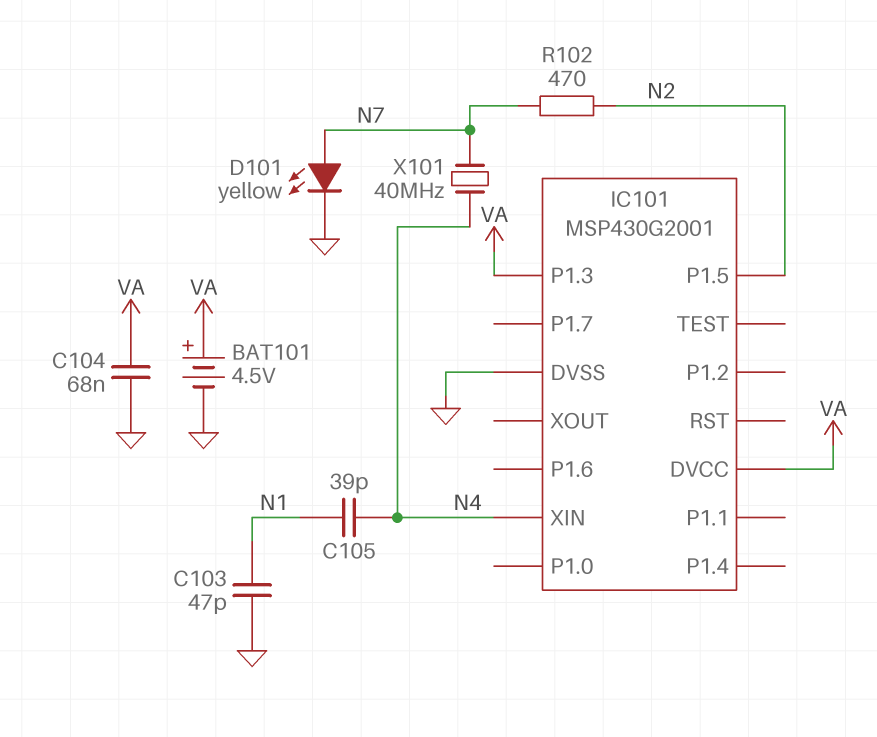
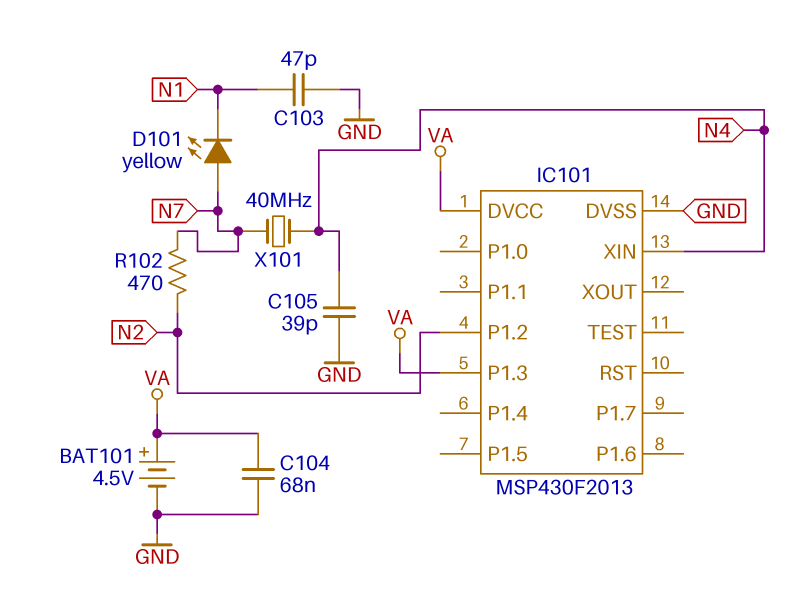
C105: 39pF (N1, N4) -> 39pF (GND, N4)
D101: LED yellow (A N7, K GND) -> LED yellow (A N7, K N1)
IC101: MSP430G2001 -> MSP430F2013
IC101 pin P1.2: none -> N2
IC101 pin P1.5: N2 -> none

